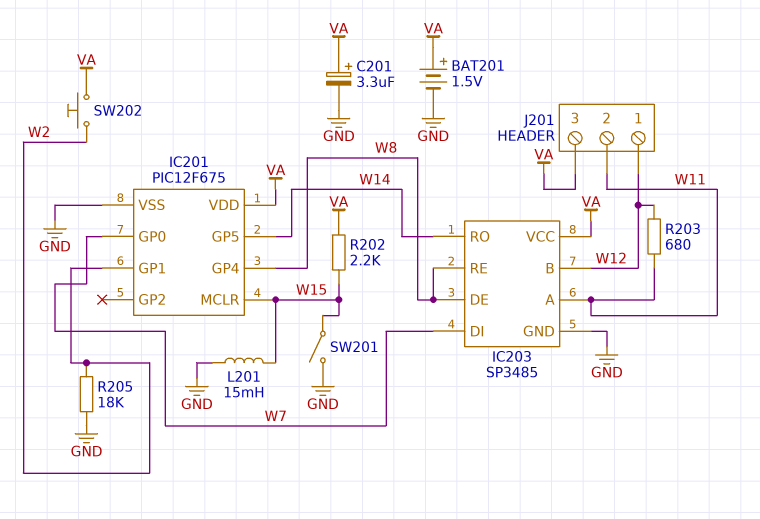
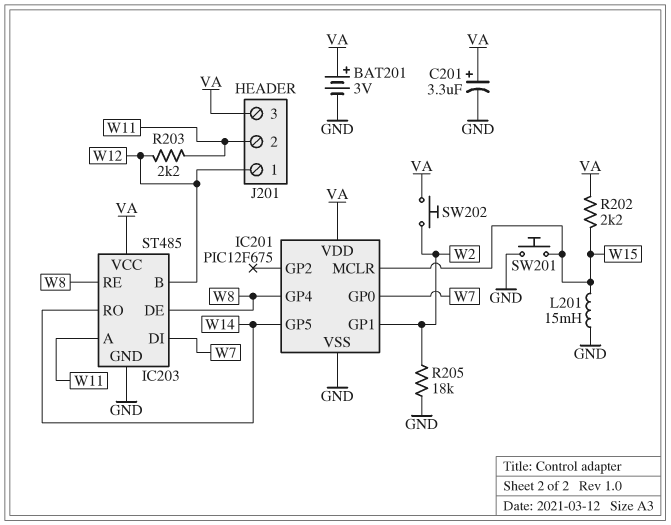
BAT201: 1.5V (plus VA, minus GND) -> 3V (plus VA, minus GND)
IC203: SP3485 -> ST485
R203: 680 (W11, W12) -> 2.2k (W11, W12)
SW201: switch (GND, W15) -> button (GND, W15)

